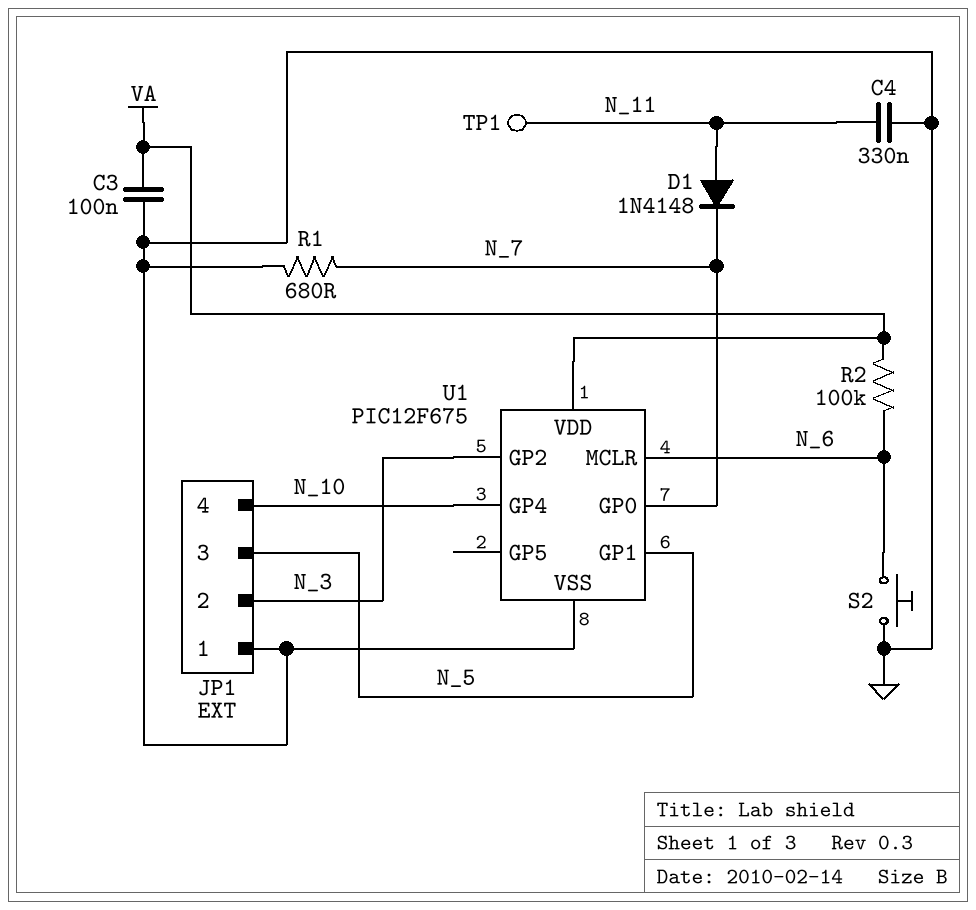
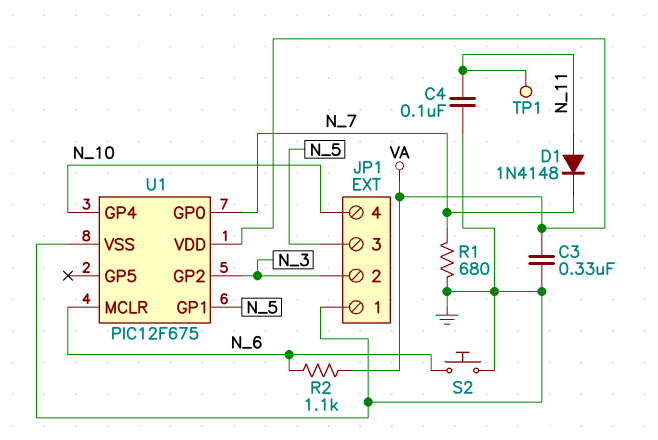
C3: 100nF (GND, VA) -> 330nF (GND, VA)
C4: 330nF (GND, N_11) -> 100nF (GND, N_11)
R2: 100k (N_6, VA) -> 1.1k (N_6, VA)

